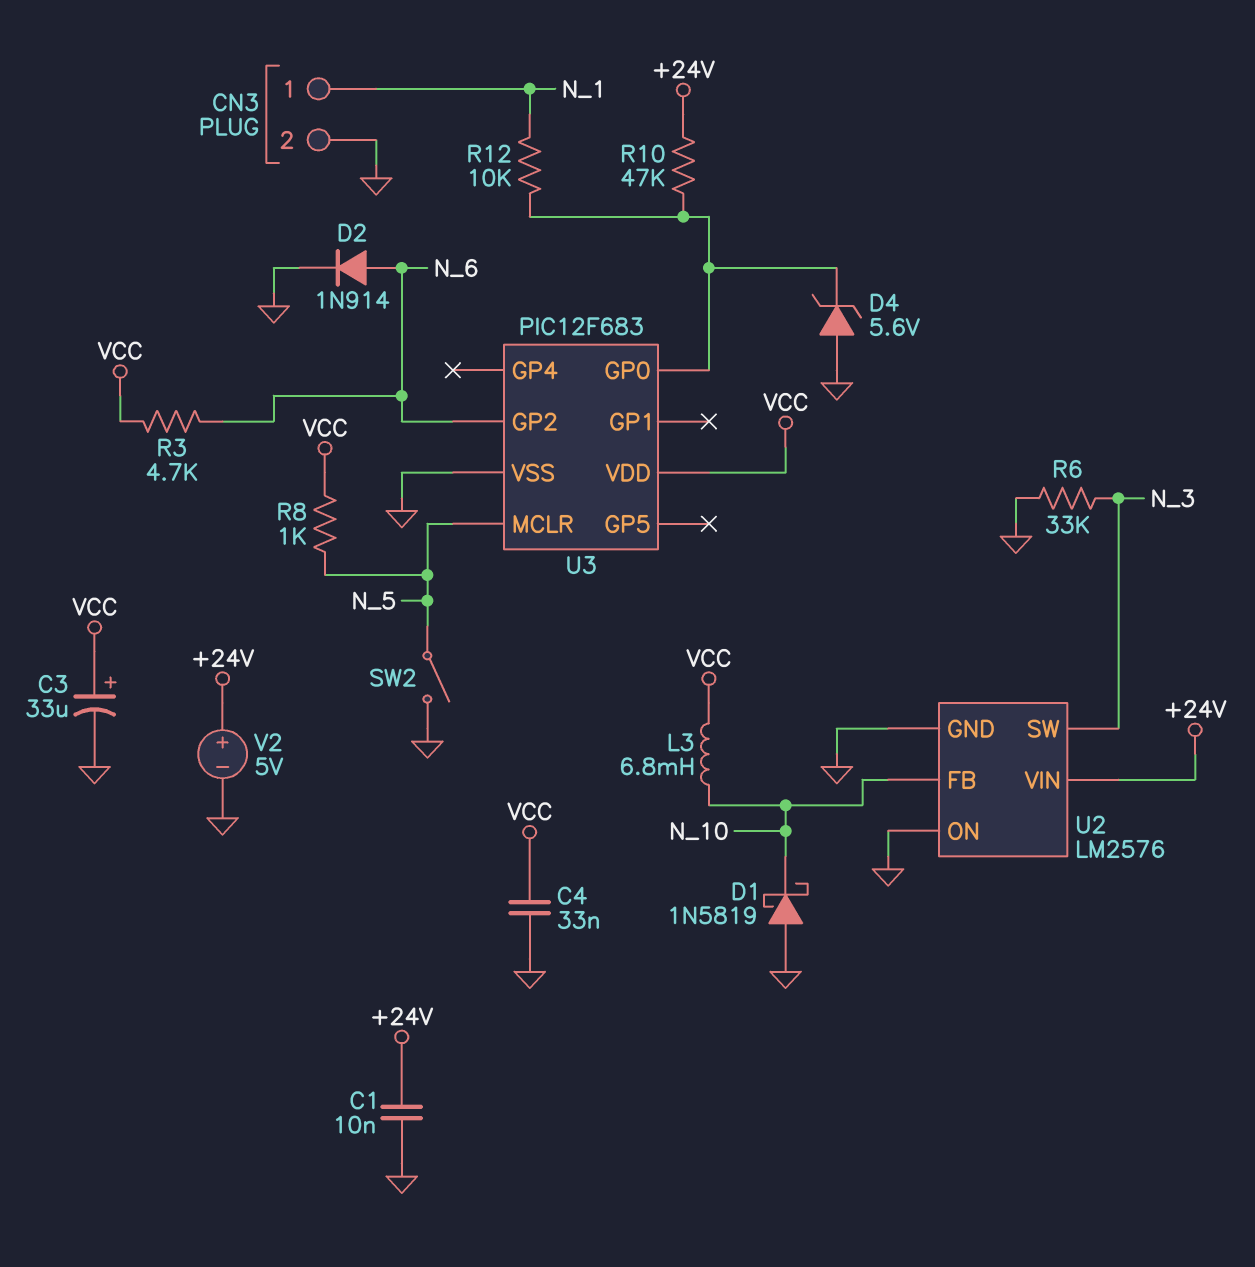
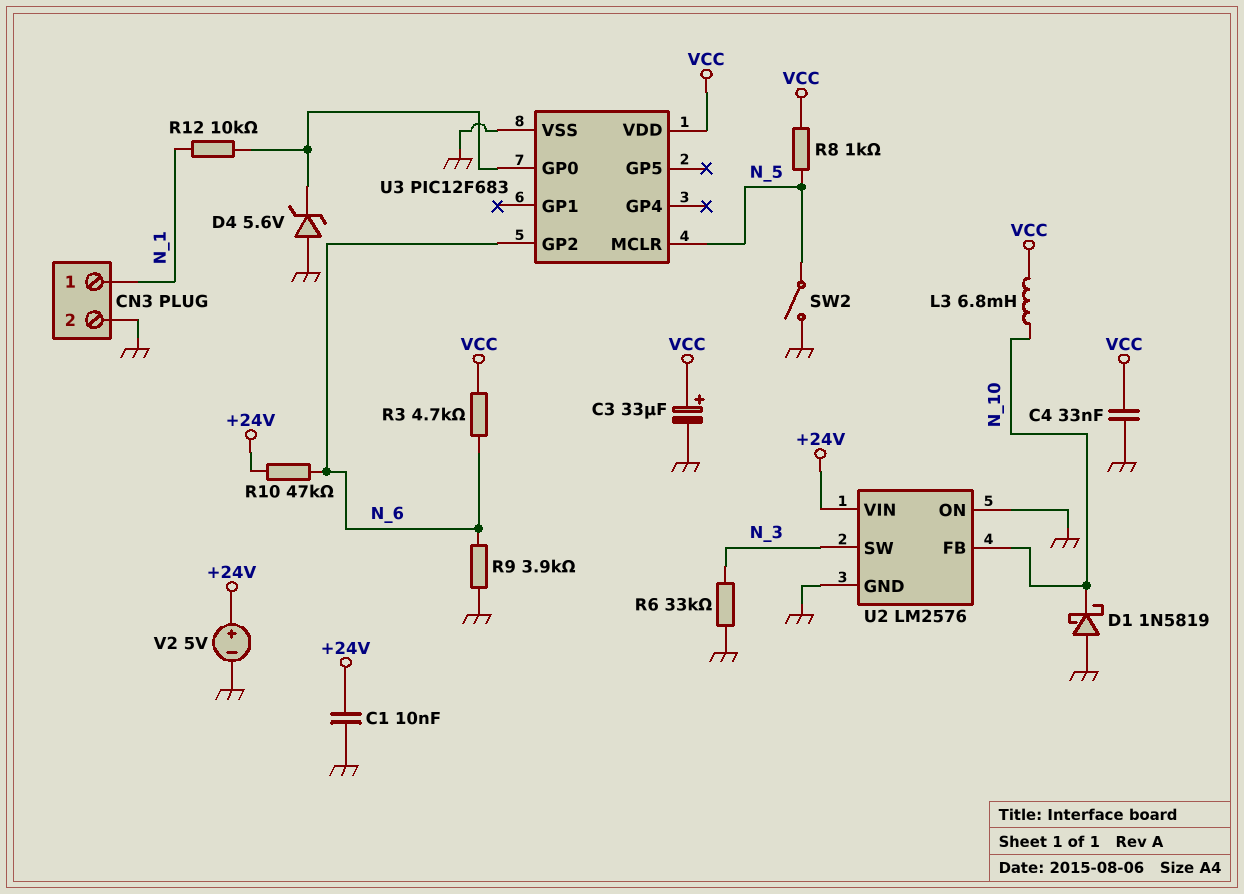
D2: diode 1N914 (A N_6, K GND) -> none
R9: none -> 3.9k (GND, N_6)
R10: 47k (+24V, U3/GP0) -> 47k (+24V, N_6)

